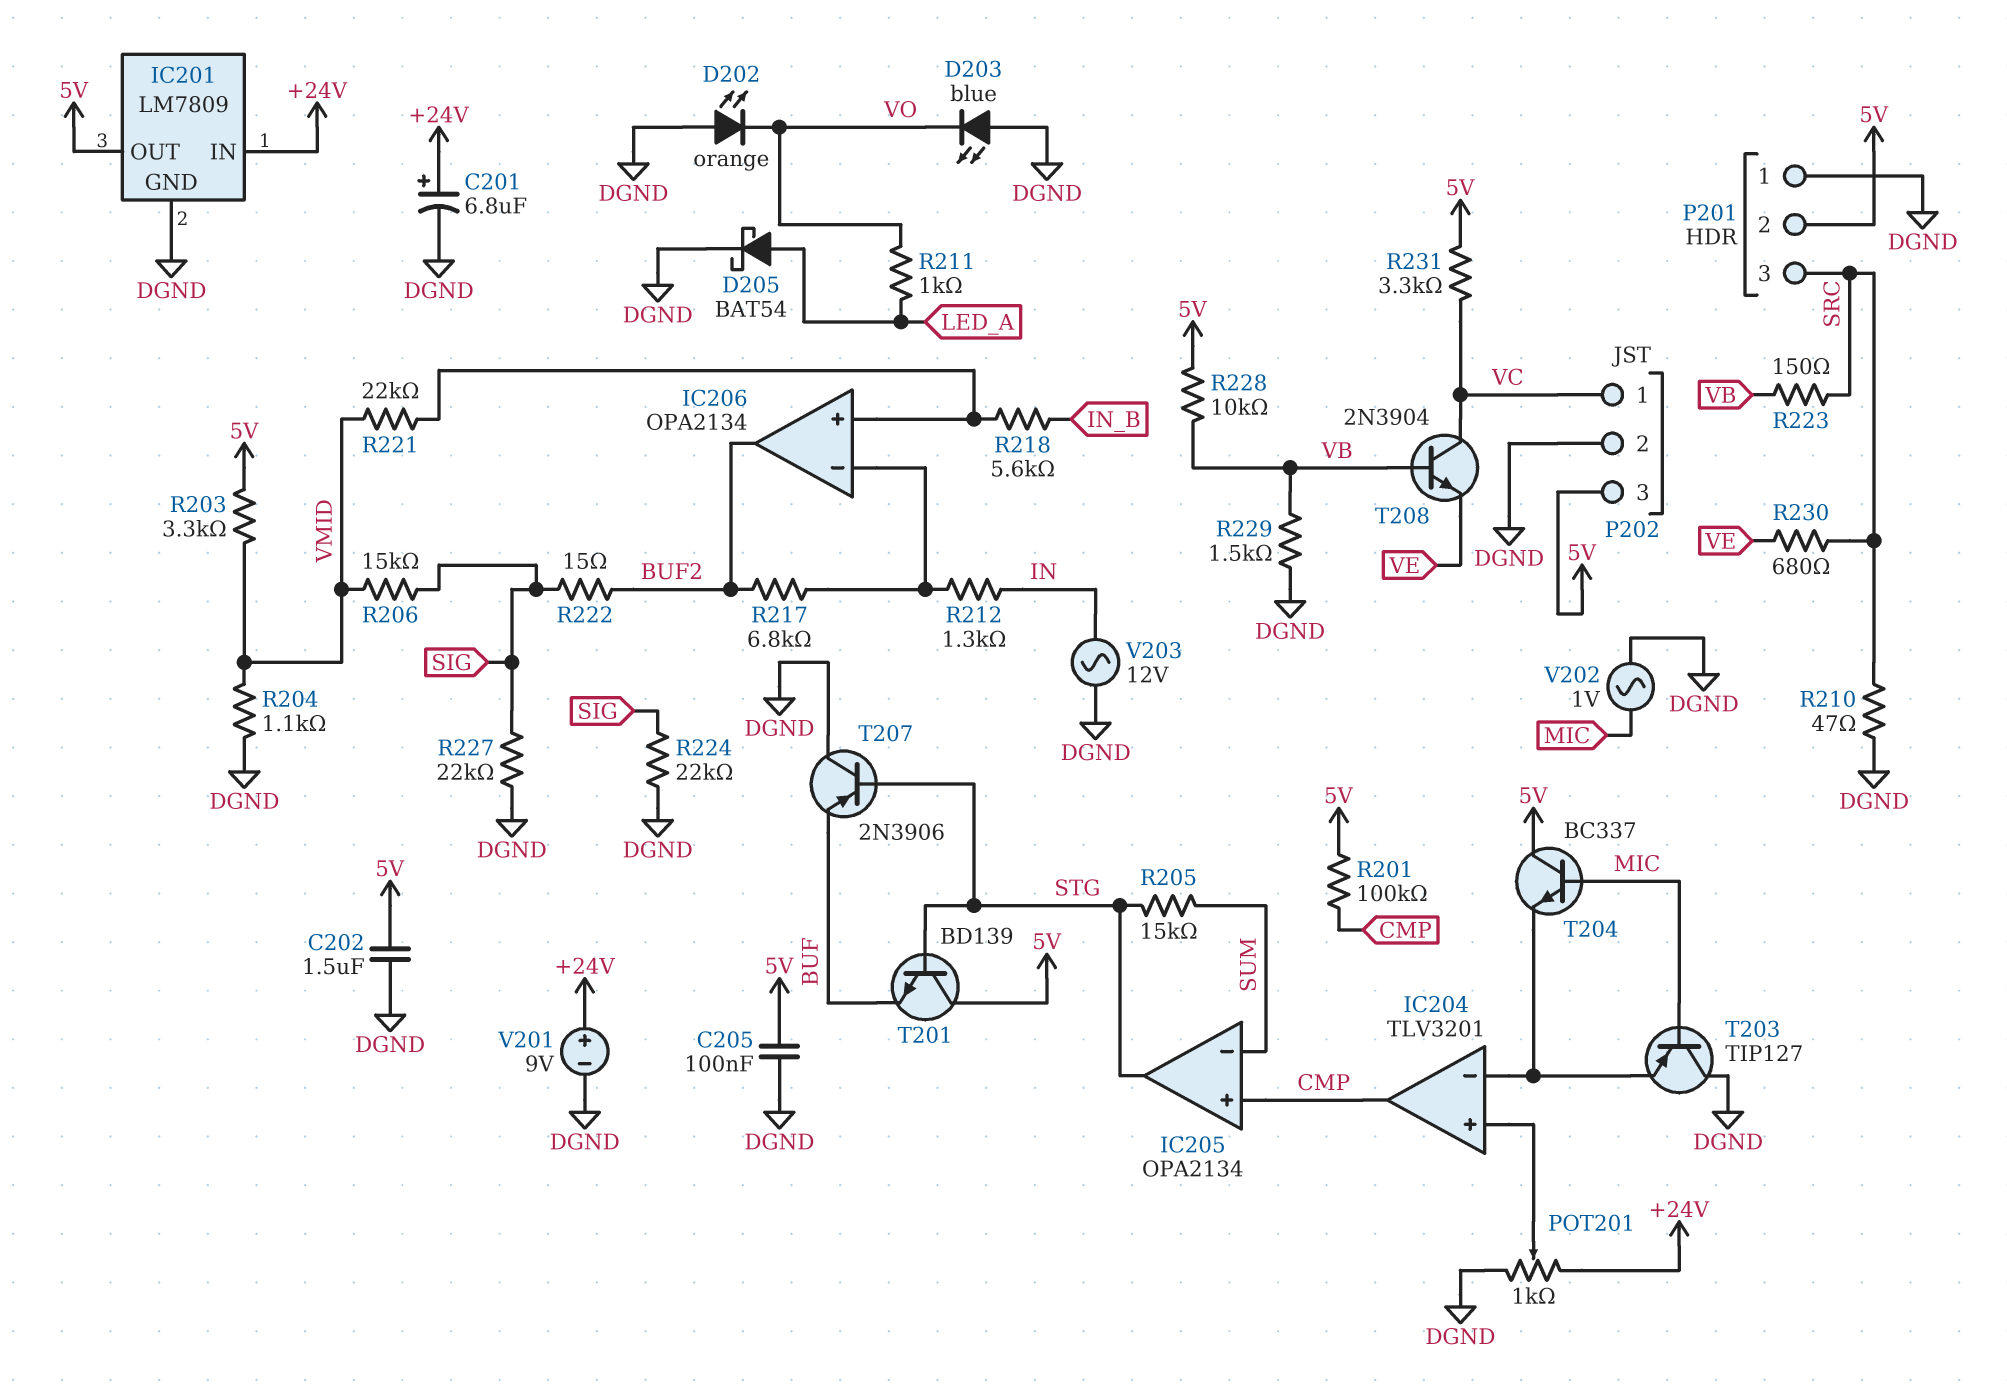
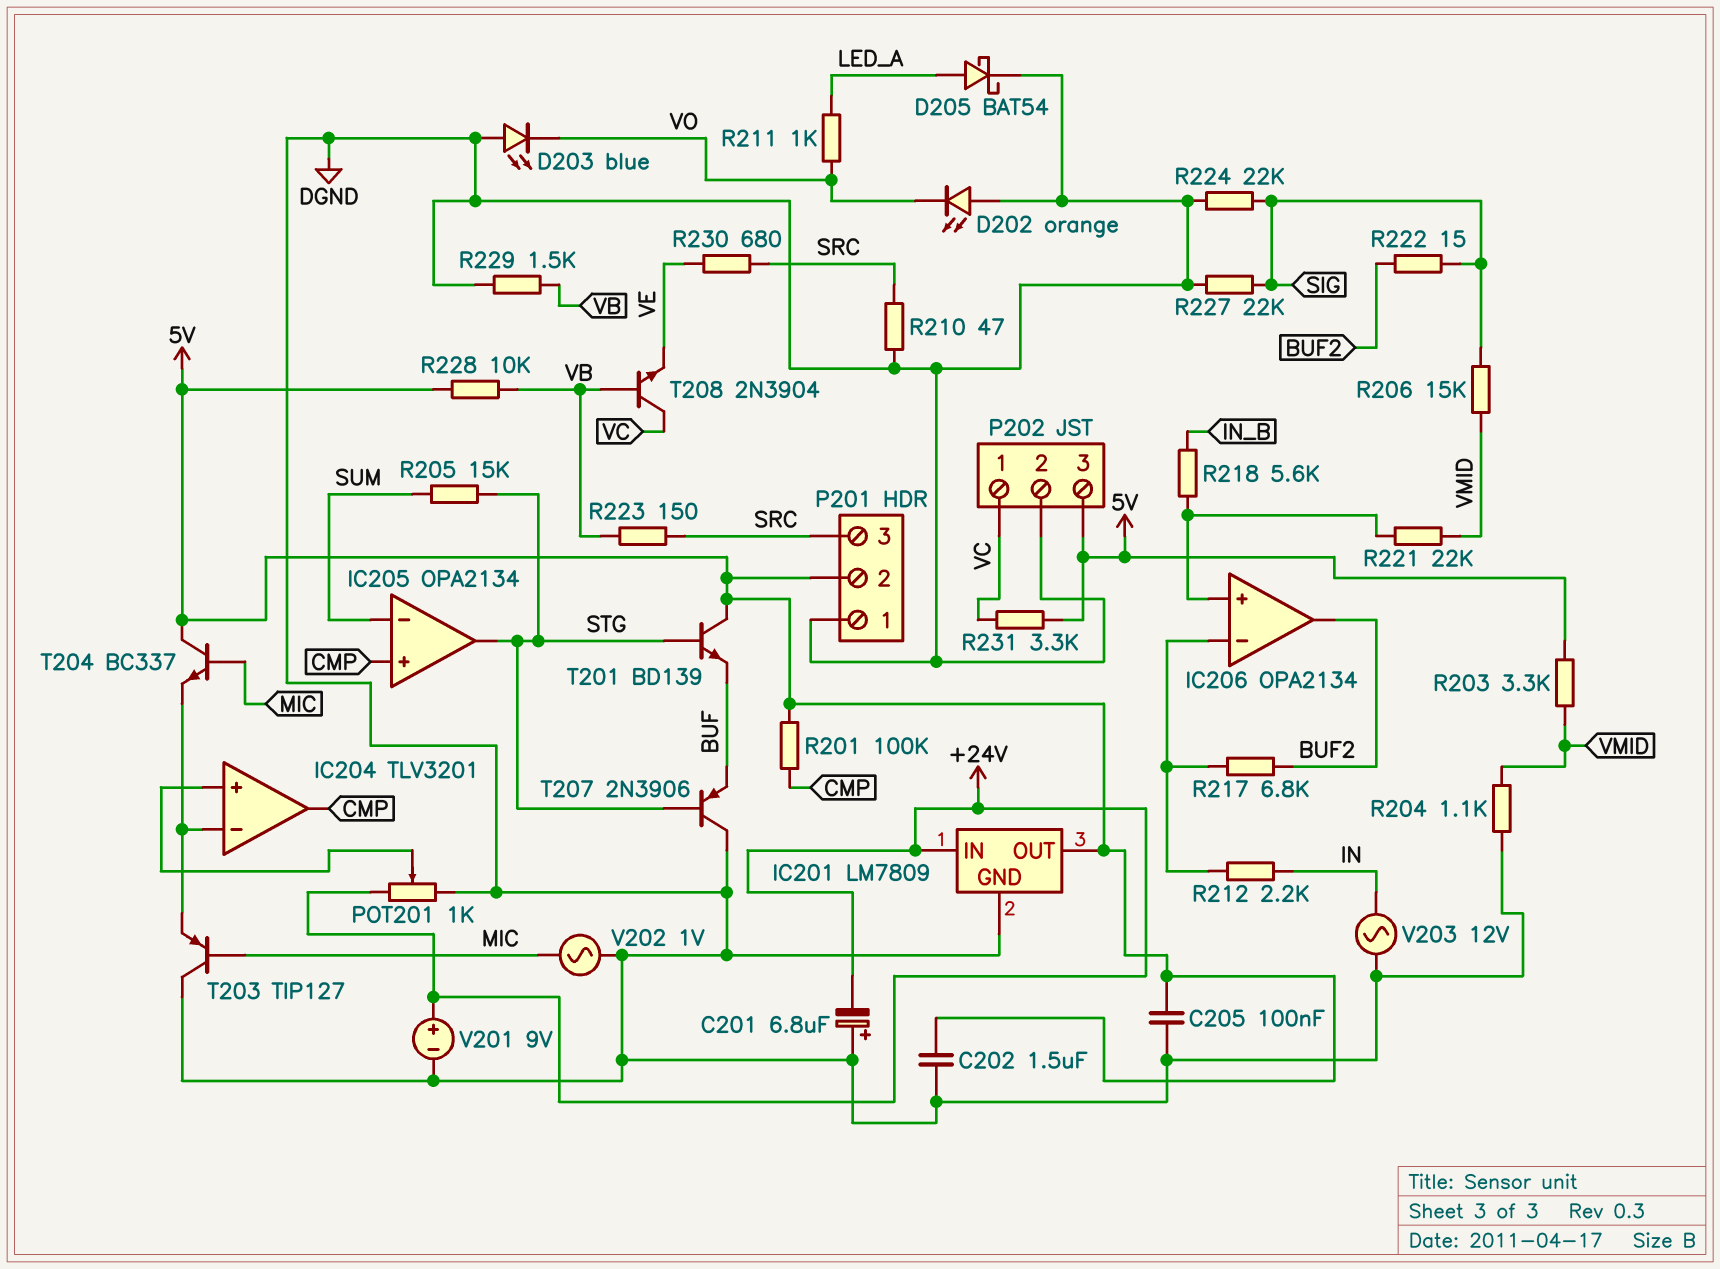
C201: 6.8uF (plus +24V, minus DGND) -> 6.8uF (plus DGND, minus +24V)
R212: 1.3k (IC206/in-, IN) -> 2.2k (IC206/in-, IN)

